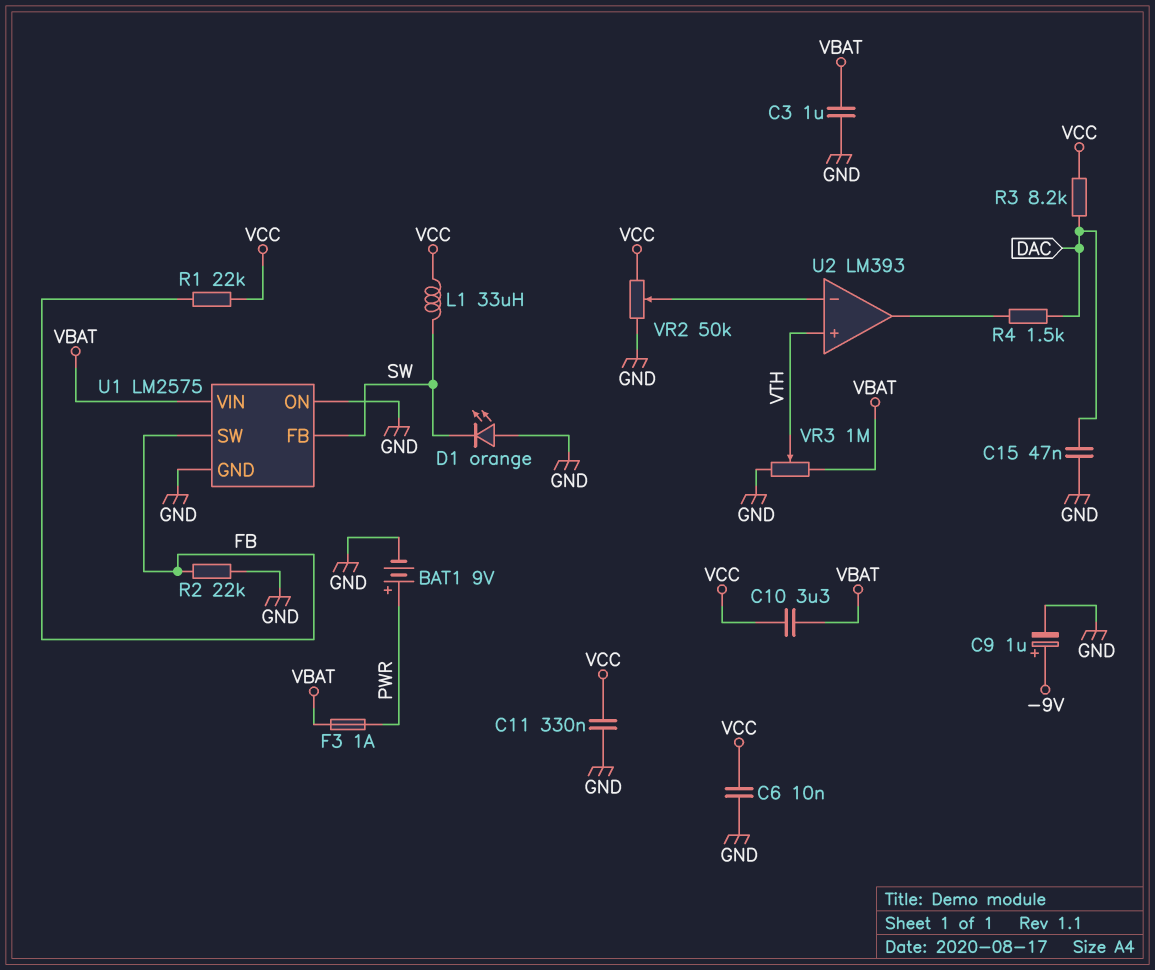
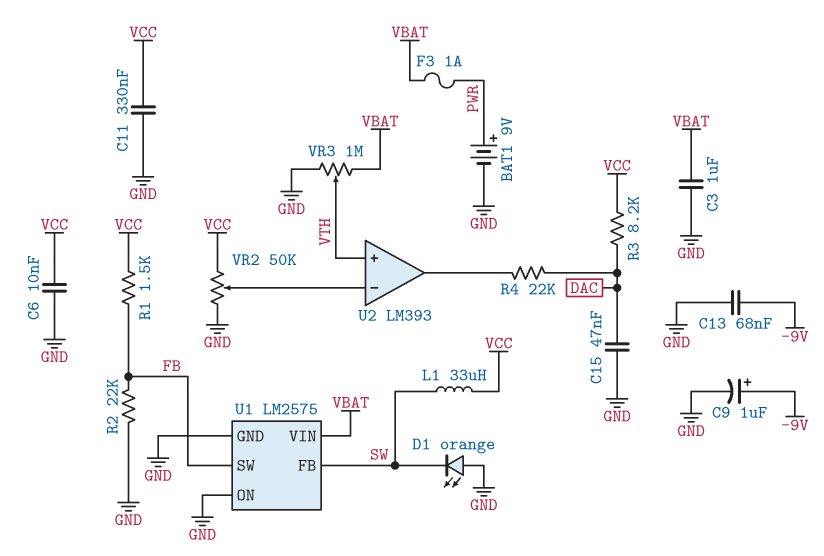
C10: 3.3uF (VBAT, VCC) -> none
C13: none -> 68nF (-9V, GND)
R1: 22k (FB, VCC) -> 1.5k (FB, VCC)
R4: 1.5k (DAC, U2/out) -> 22k (DAC, U2/out)

